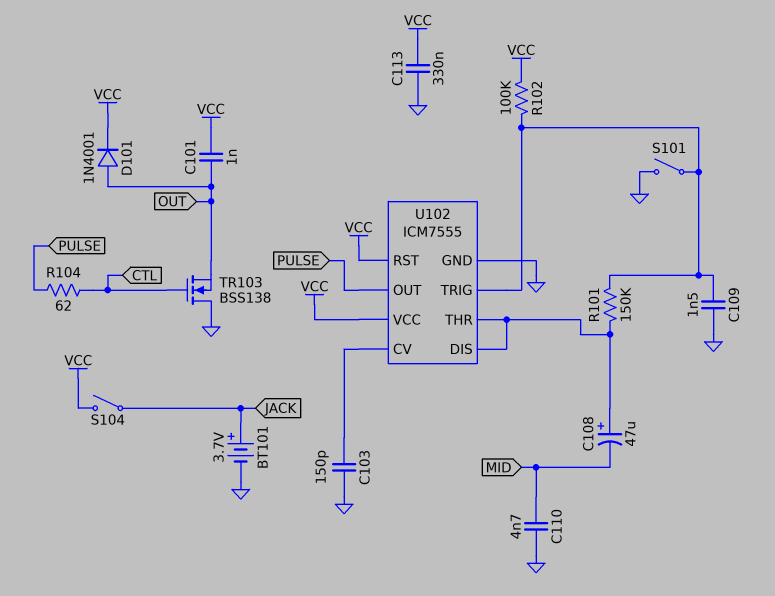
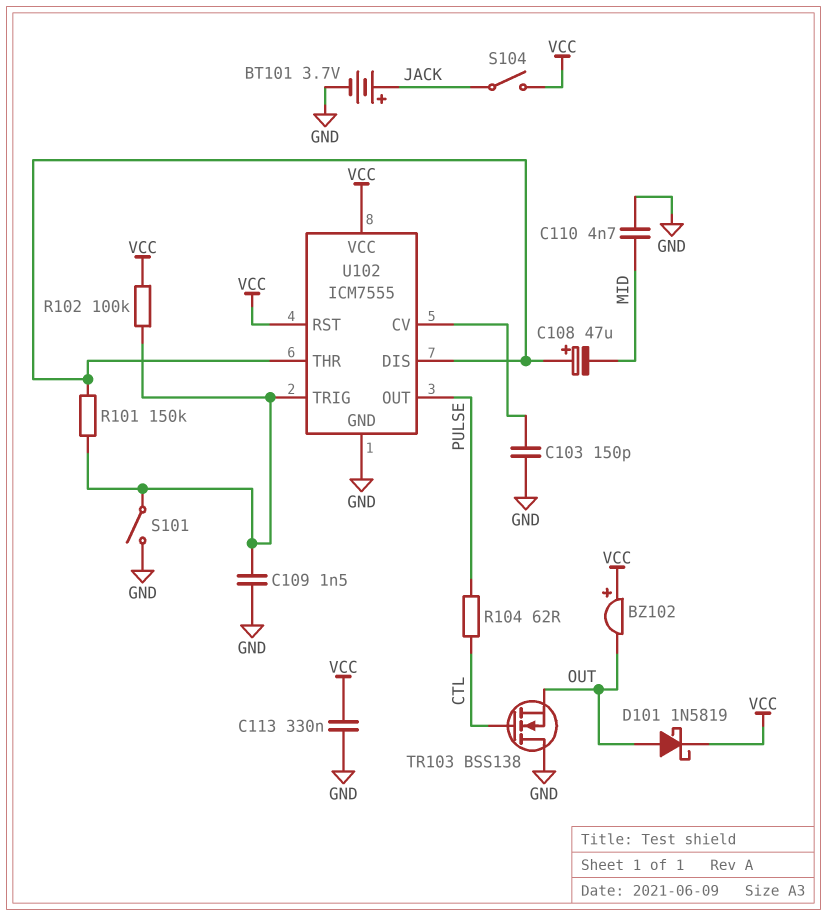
BZ102: none -> buzzer (plus VCC, minus OUT)
C101: 1nF (OUT, VCC) -> none
D101: diode 1N4001 (A OUT, K VCC) -> schottky 1N5819 (A OUT, K VCC)

